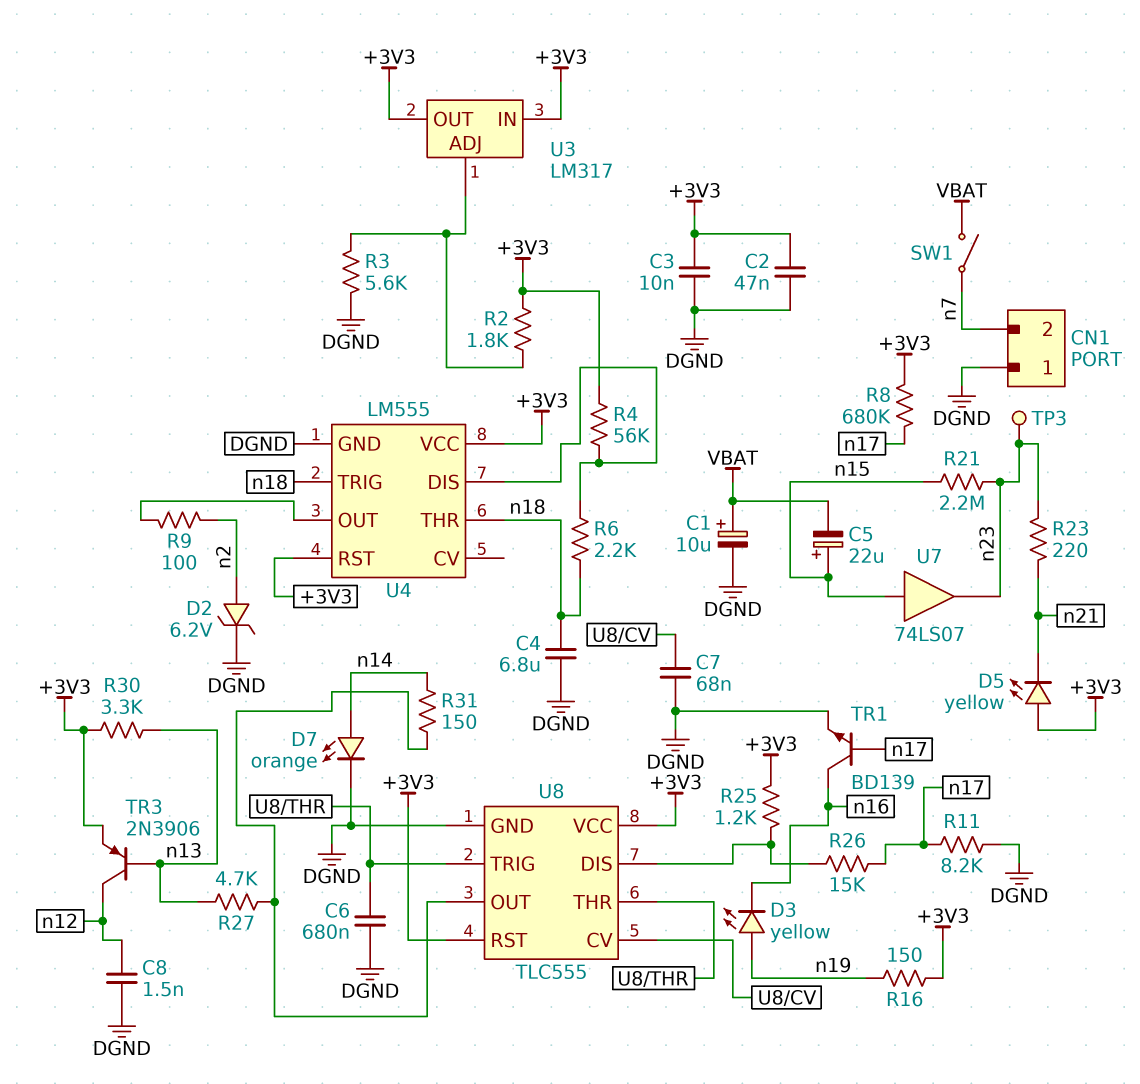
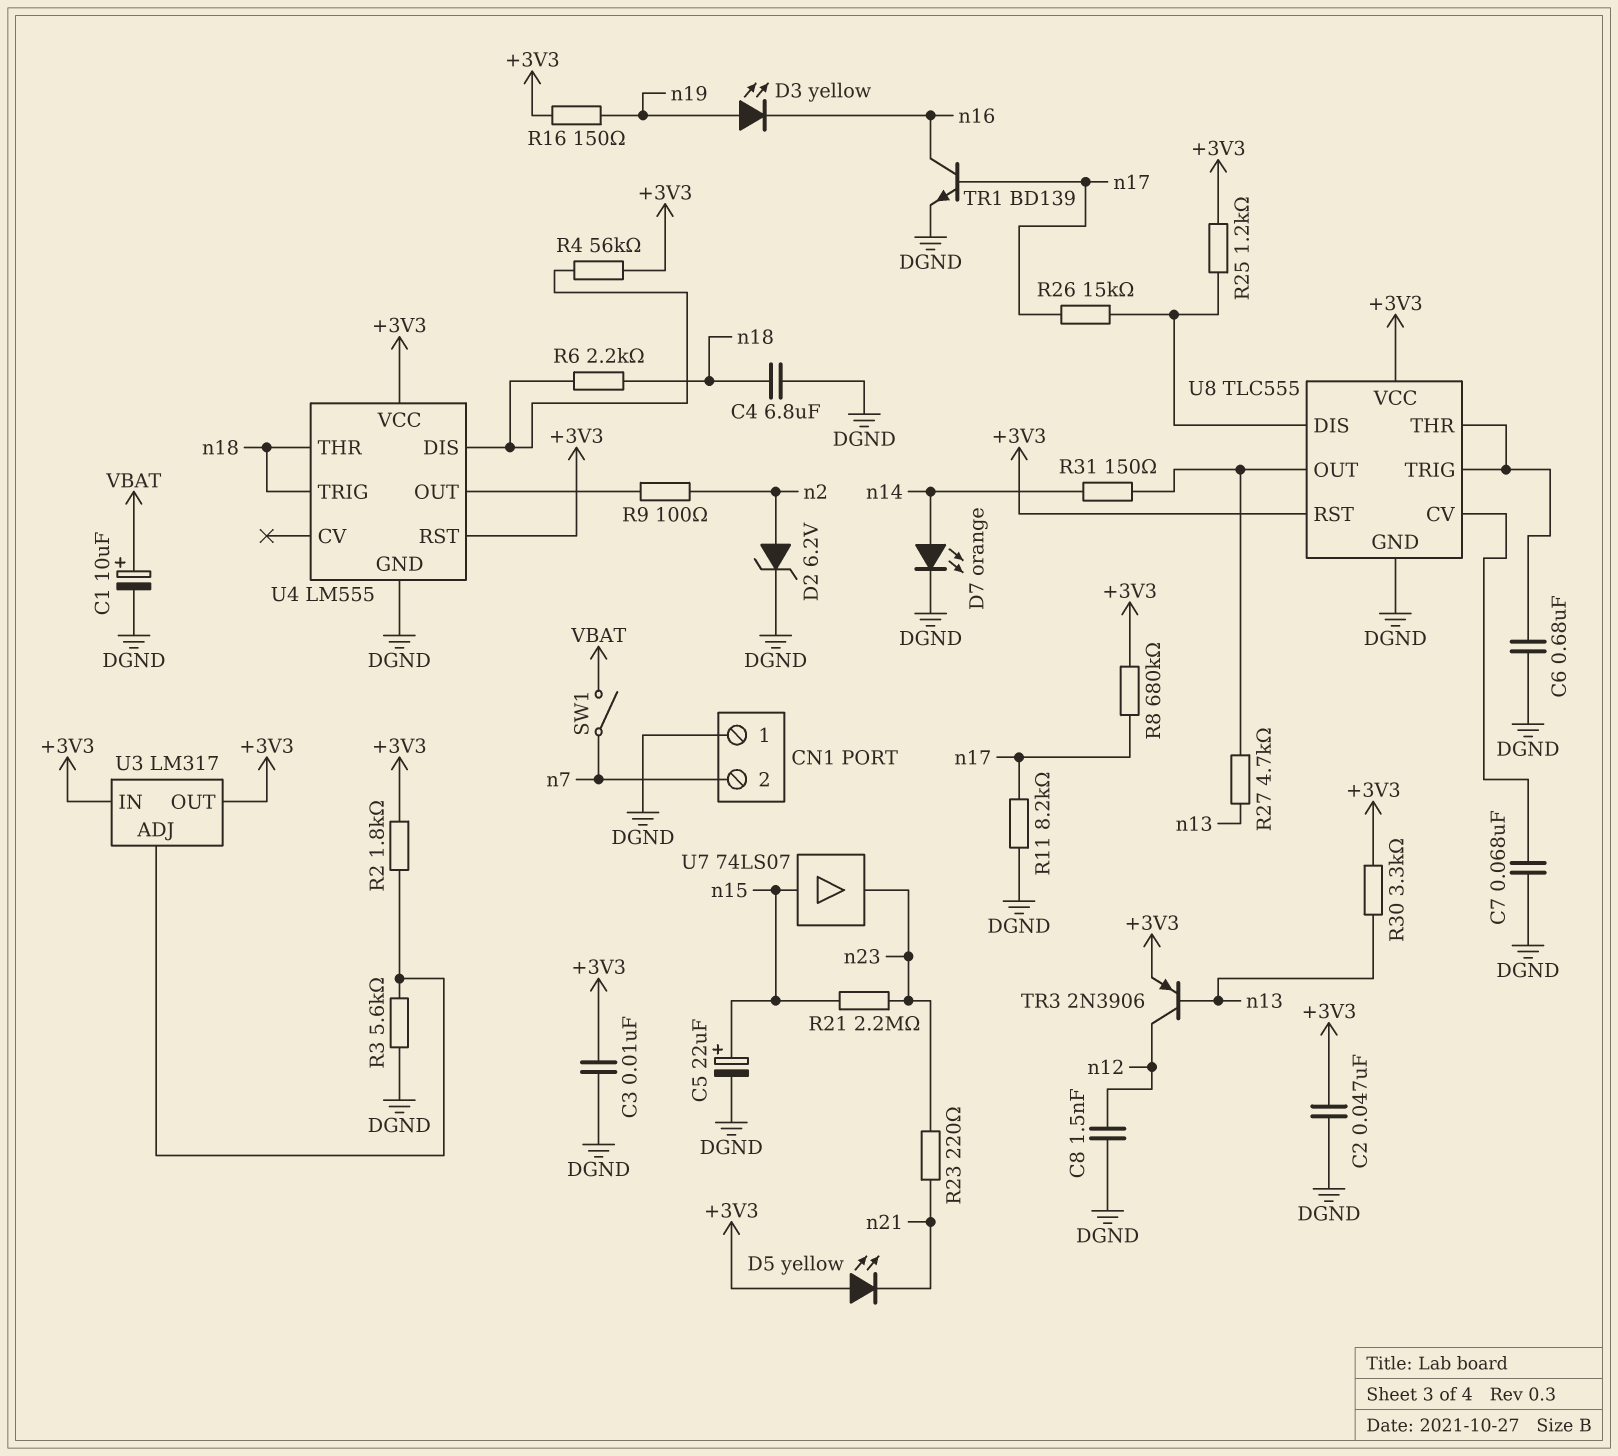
C5: 22uF (plus n15, minus VBAT) -> 22uF (plus n15, minus DGND)
TP3: test point (n23) -> none

